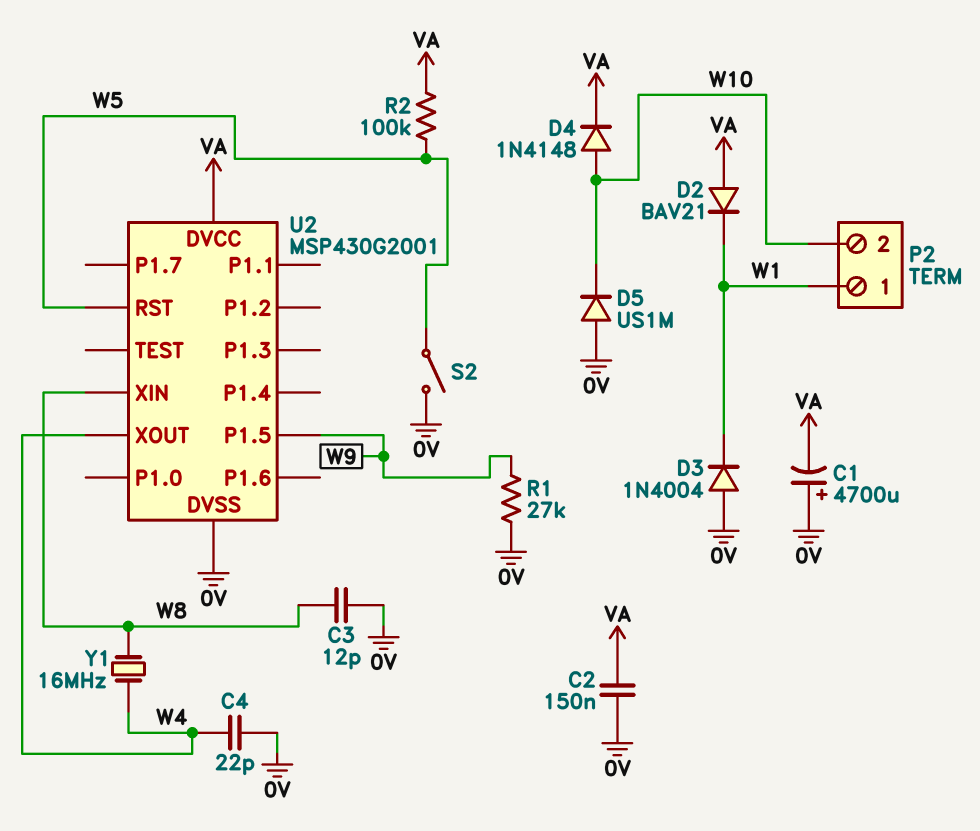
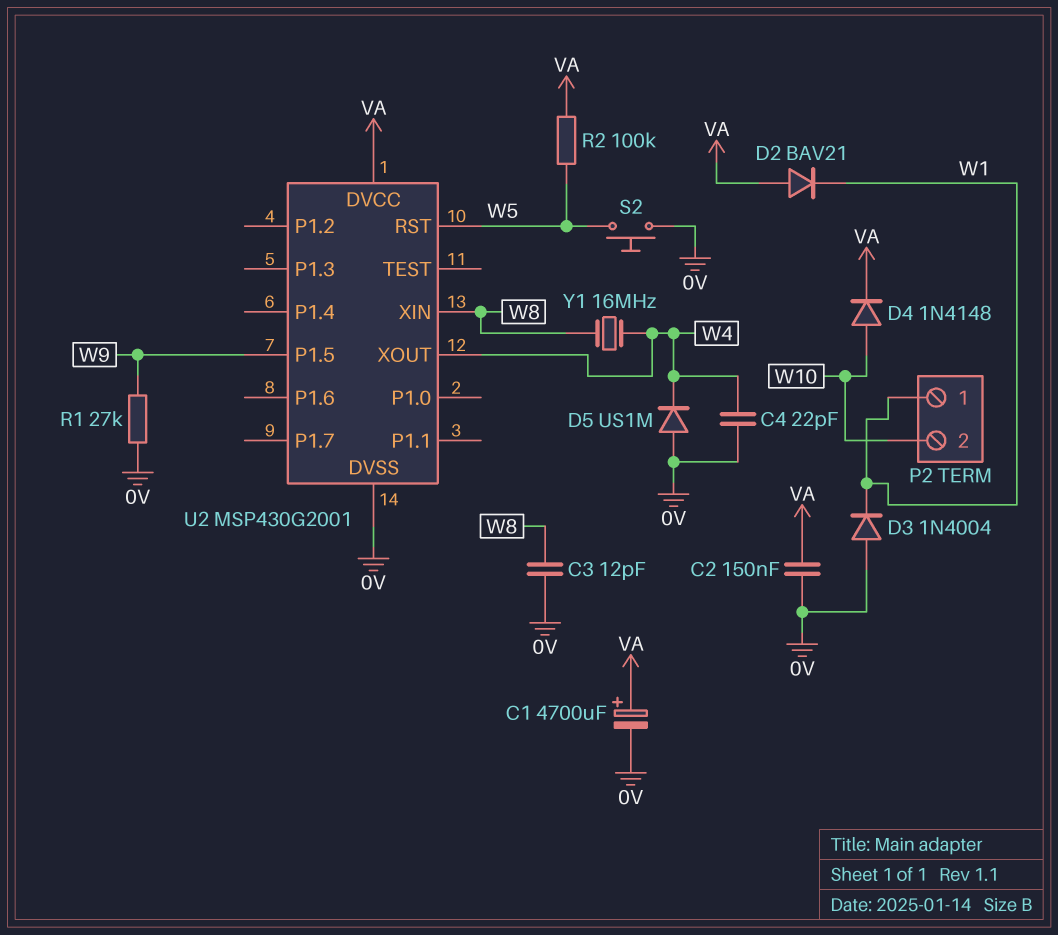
C1: 4700uF (plus 0V, minus VA) -> 4700uF (plus VA, minus 0V)
D5: diode US1M (A 0V, K W10) -> diode US1M (A 0V, K W4)
S2: switch (0V, W5) -> button (0V, W5)

